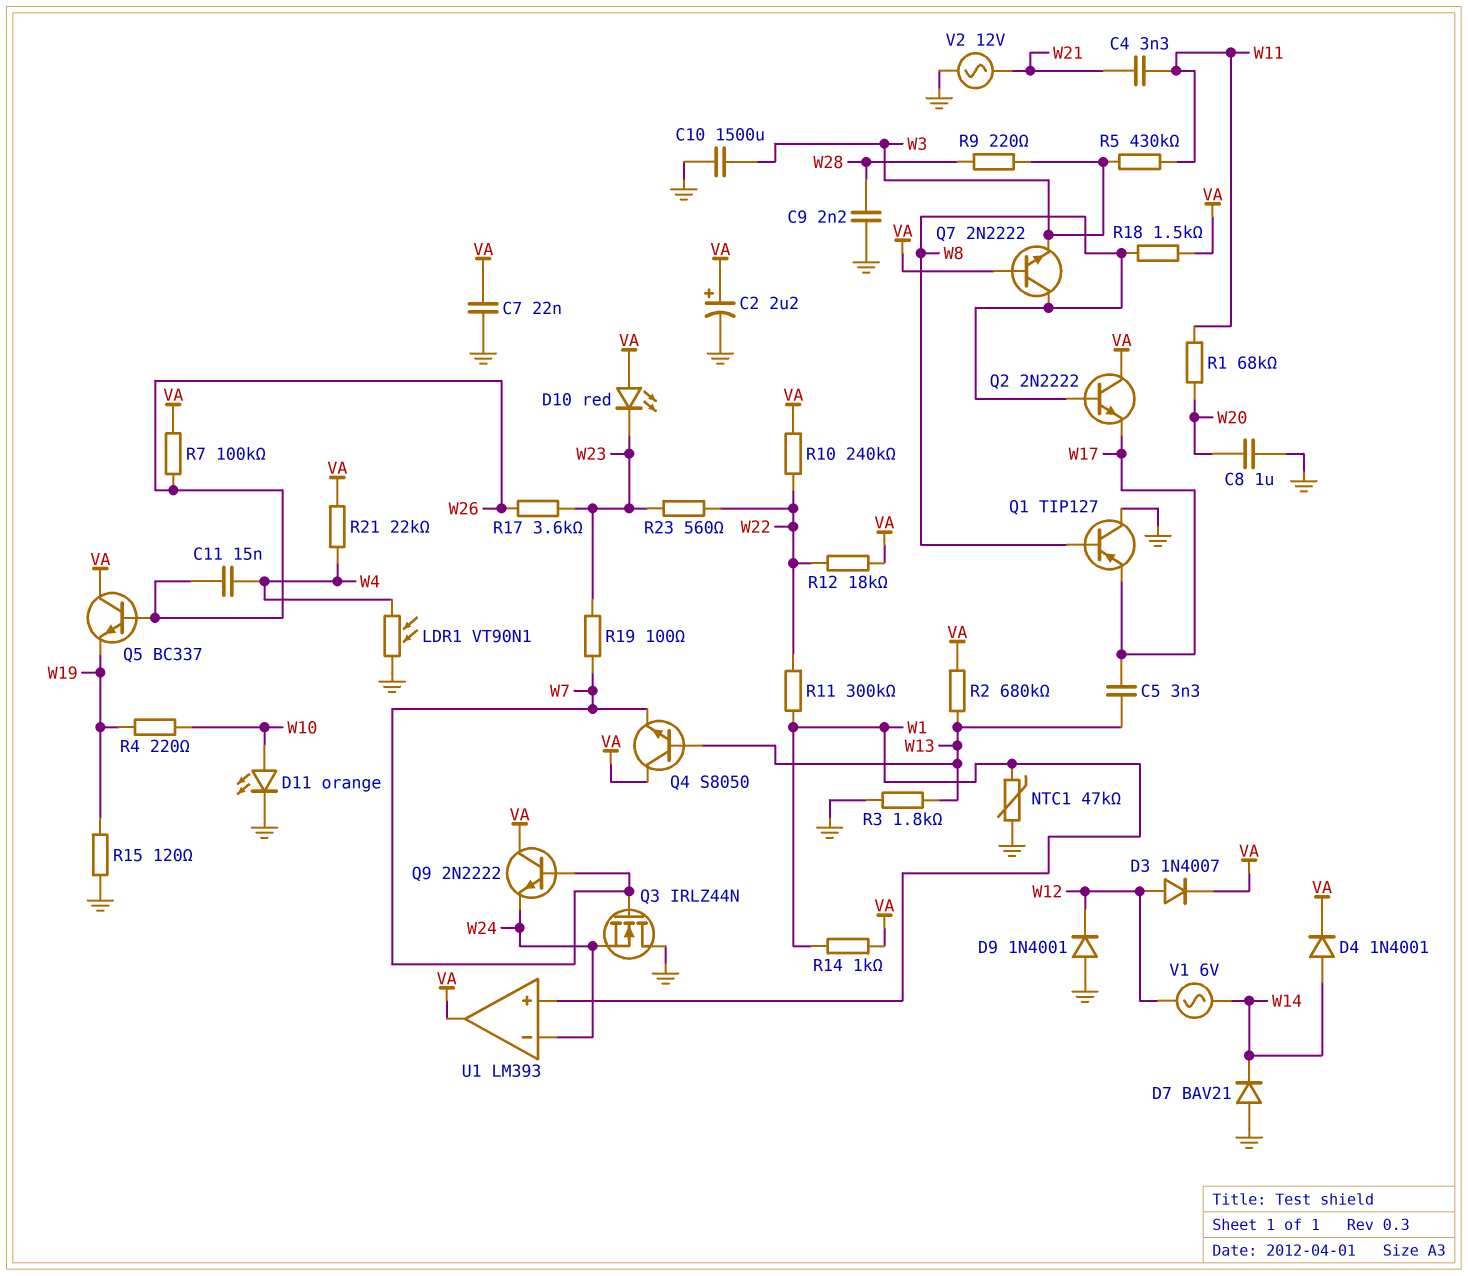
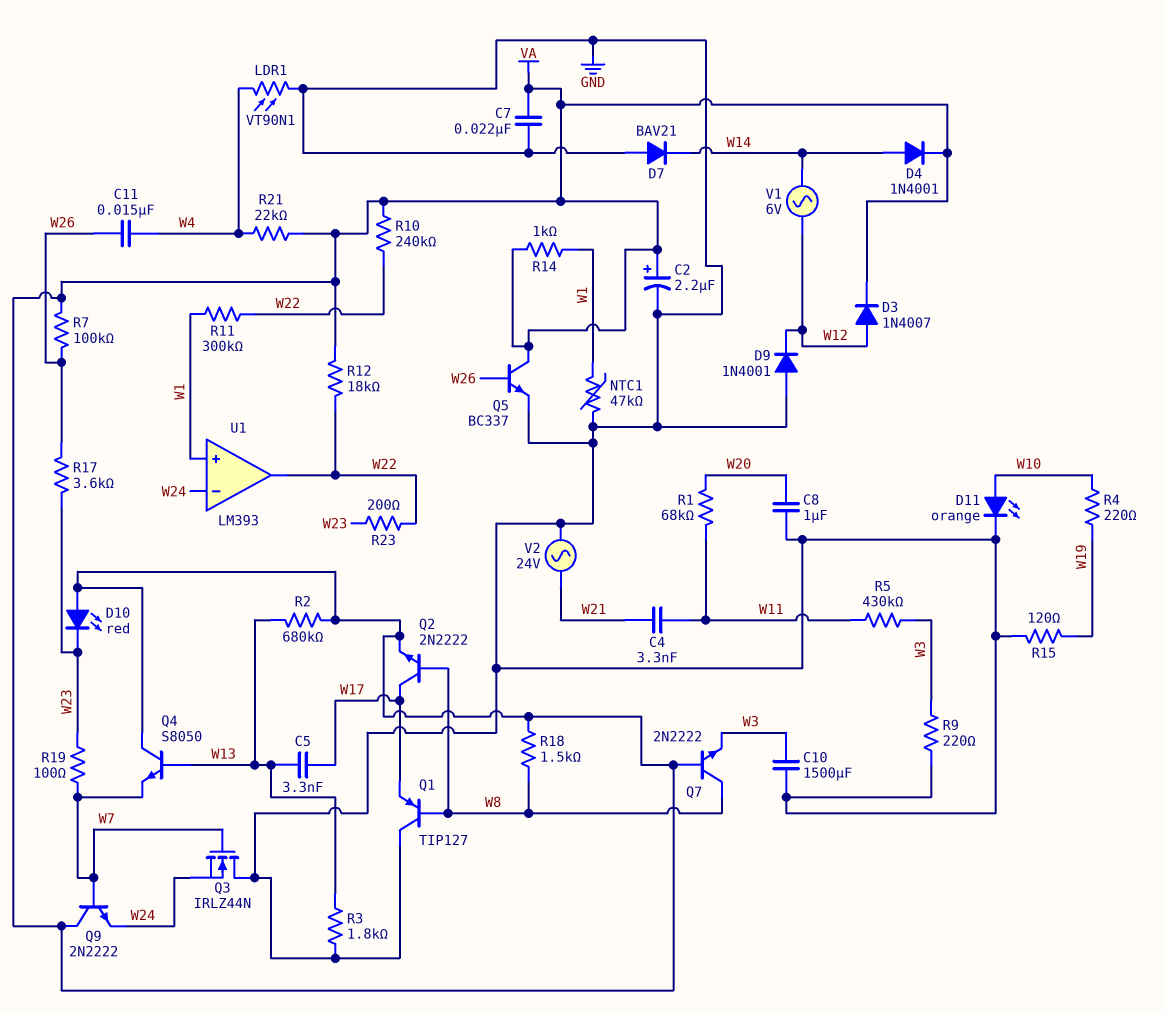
C9: 2.2nF (GND, W28) -> none
Q2: NPN 2N2222 (B W8, C VA, E W17) -> NPN 2N2222 (B W8, C W17, E VA)
Q5: NPN BC337 (B W26, C VA, E W19) -> NPN BC337 (B W26, C VA, E GND)
R9: 220 (W3, W28) -> 220 (GND, W3)
R23: 560 (W22, W23) -> 200 (W22, W23)
U1 pin out: VA -> W22
V2: AC 12V (GND, W21) -> AC 24V (GND, W21)

